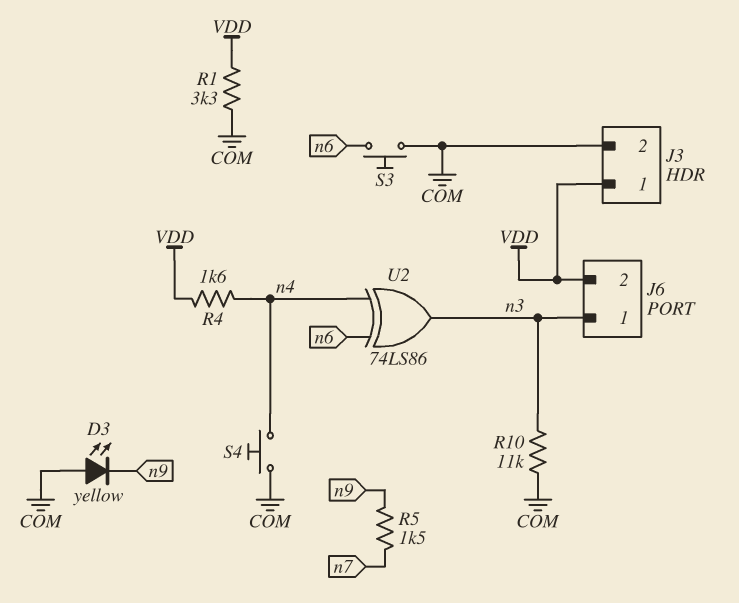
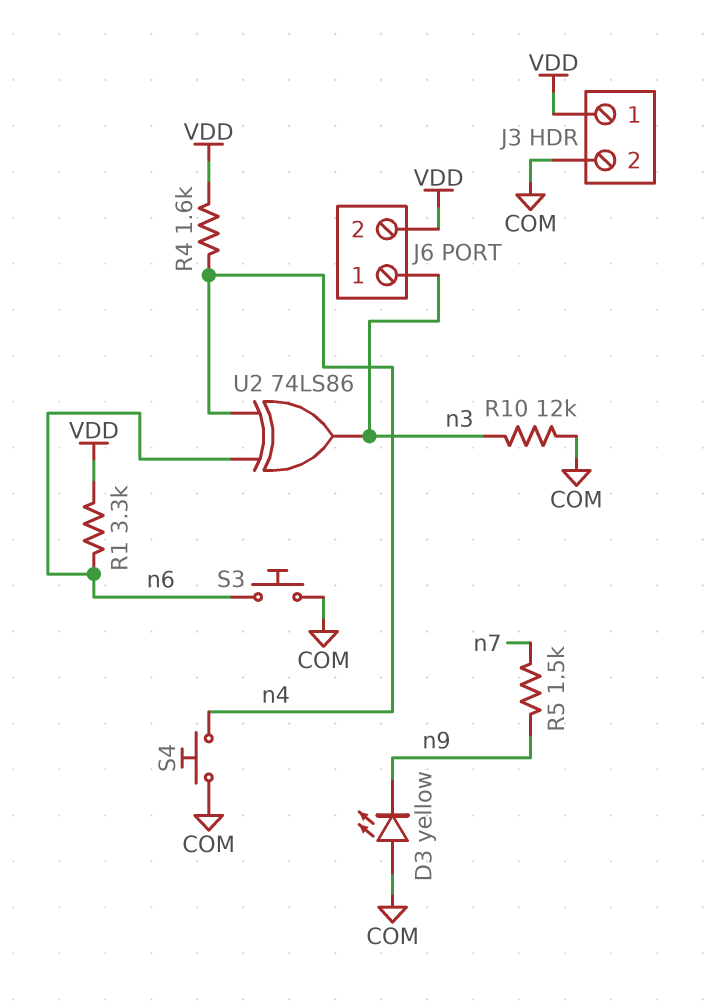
R1: 3.3k (COM, VDD) -> 3.3k (VDD, n6)
R10: 11k (COM, n3) -> 12k (COM, n3)

